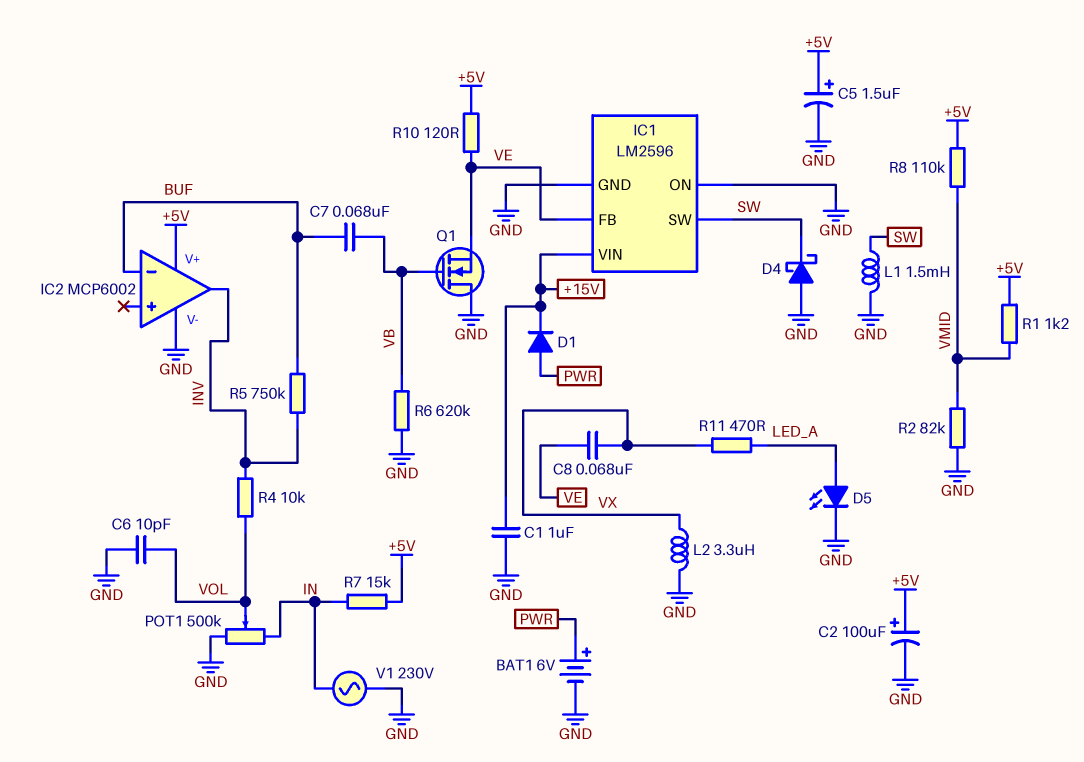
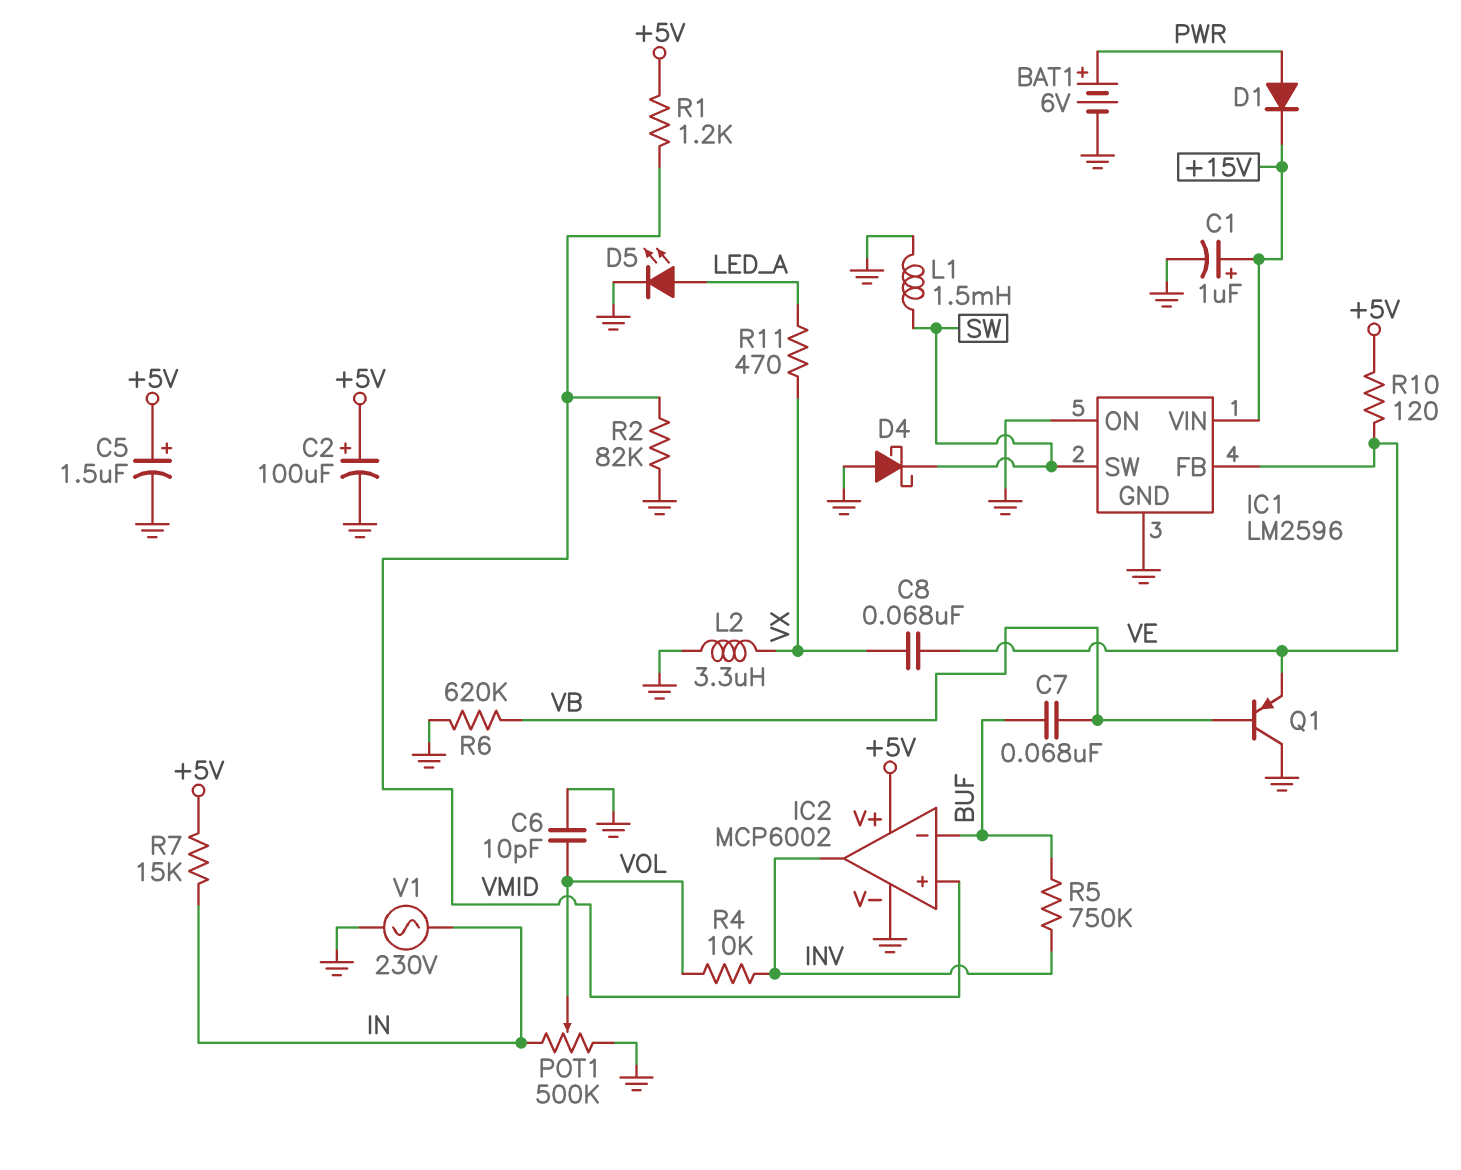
C1: 1uF (+15V, GND) -> 1uF (plus +15V, minus GND)
IC2 pin in+: none -> VMID
Q1: NMOS (G VB, D GND, S VE) -> PNP (B VB, C GND, E VE)
R8: 110k (+5V, VMID) -> none

